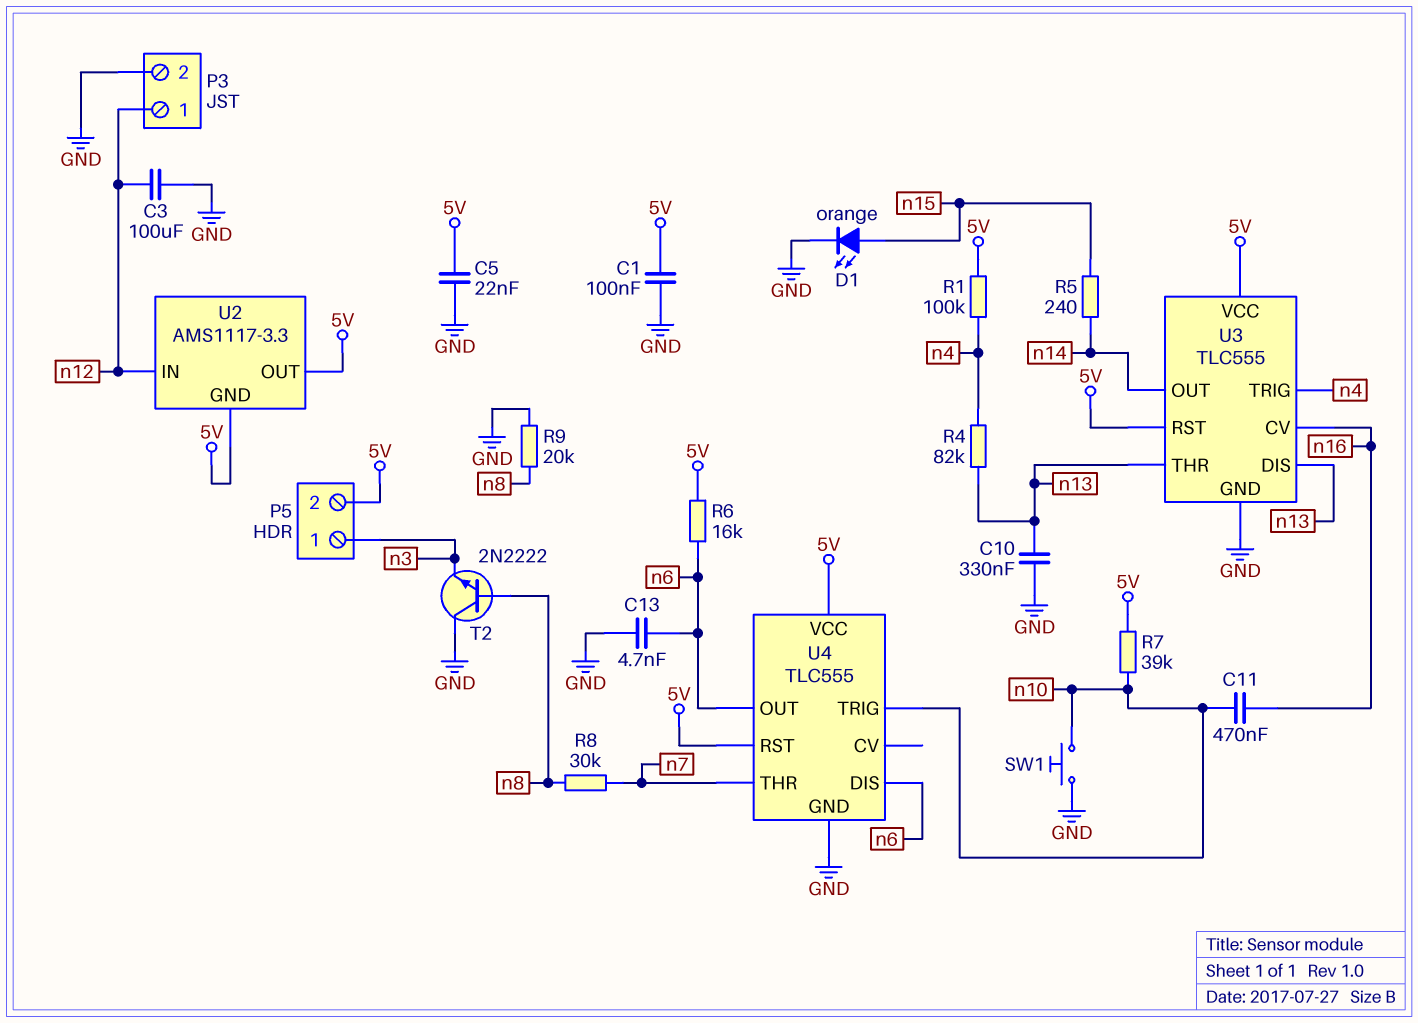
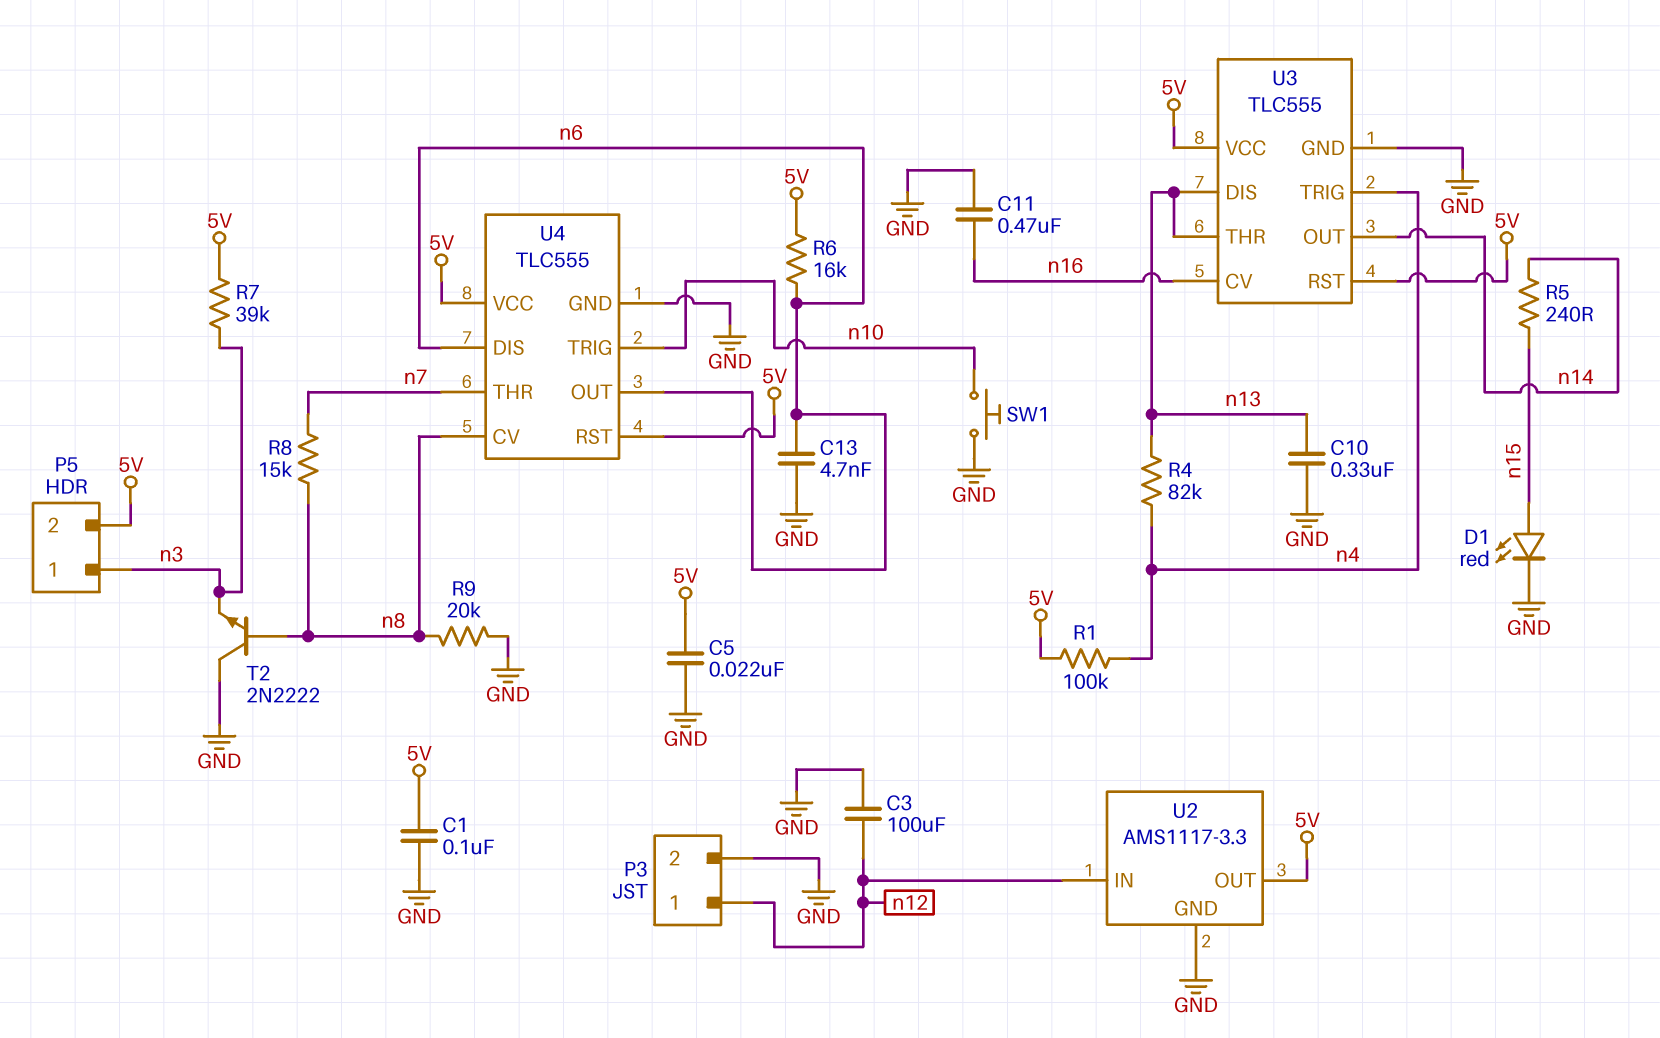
C11: 470nF (n10, n16) -> 470nF (GND, n16)
D1: LED orange (A n15, K GND) -> LED red (A n15, K GND)
R7: 39k (5V, n10) -> 39k (5V, n3)
R8: 30k (n7, n8) -> 15k (n7, n8)
U2 pin GND: 5V -> GND
U4 pin CV: none -> n8

